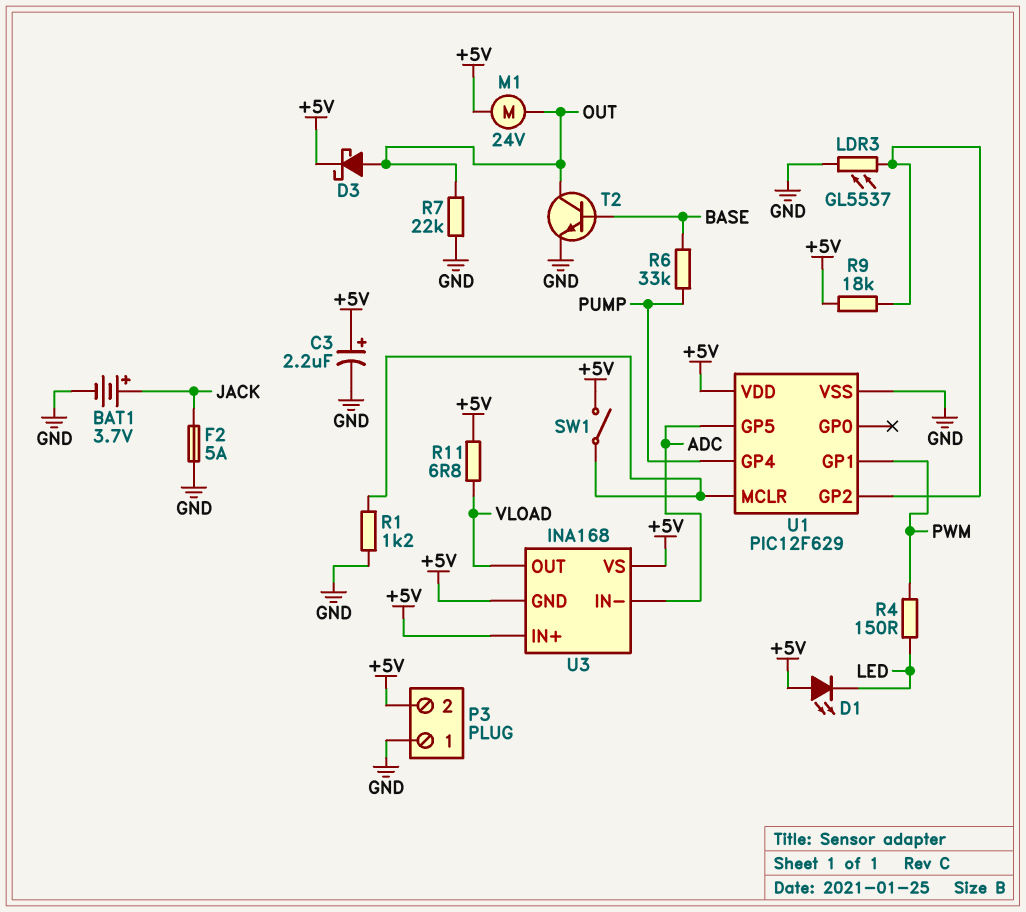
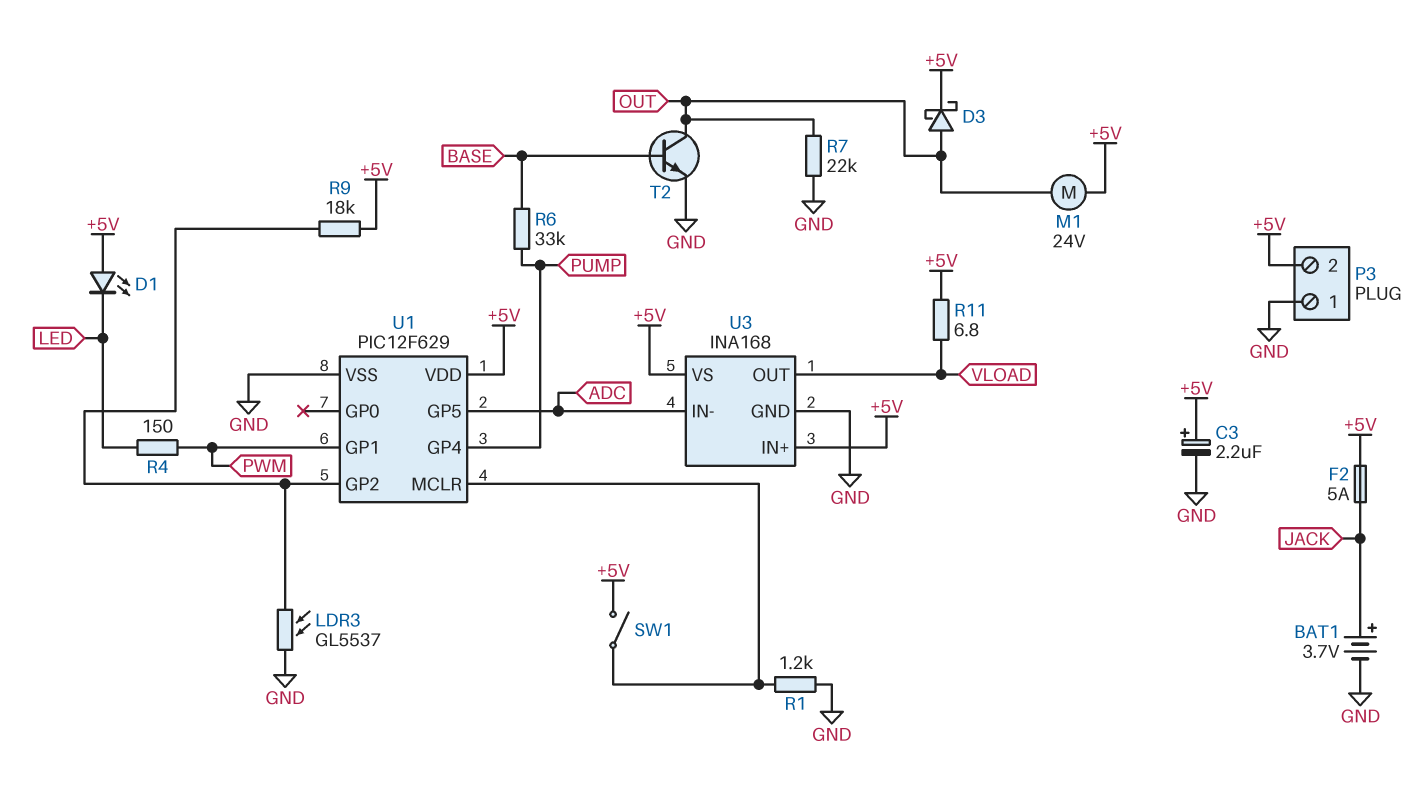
F2: 5A (GND, JACK) -> 5A (+5V, JACK)
U3 pin GND: +5V -> GND

